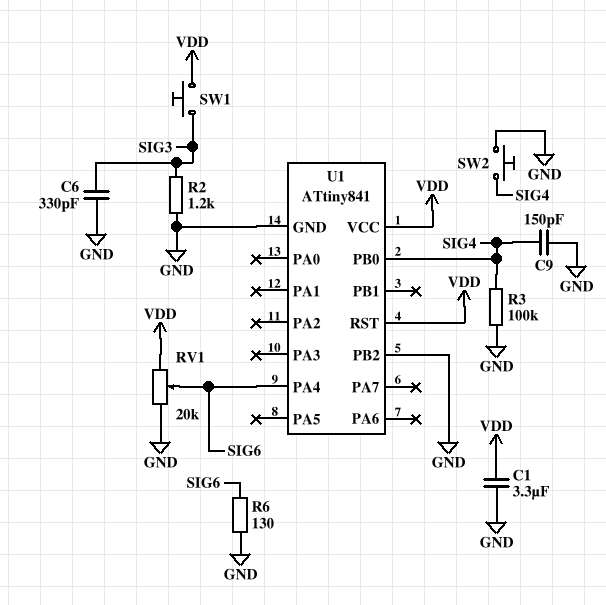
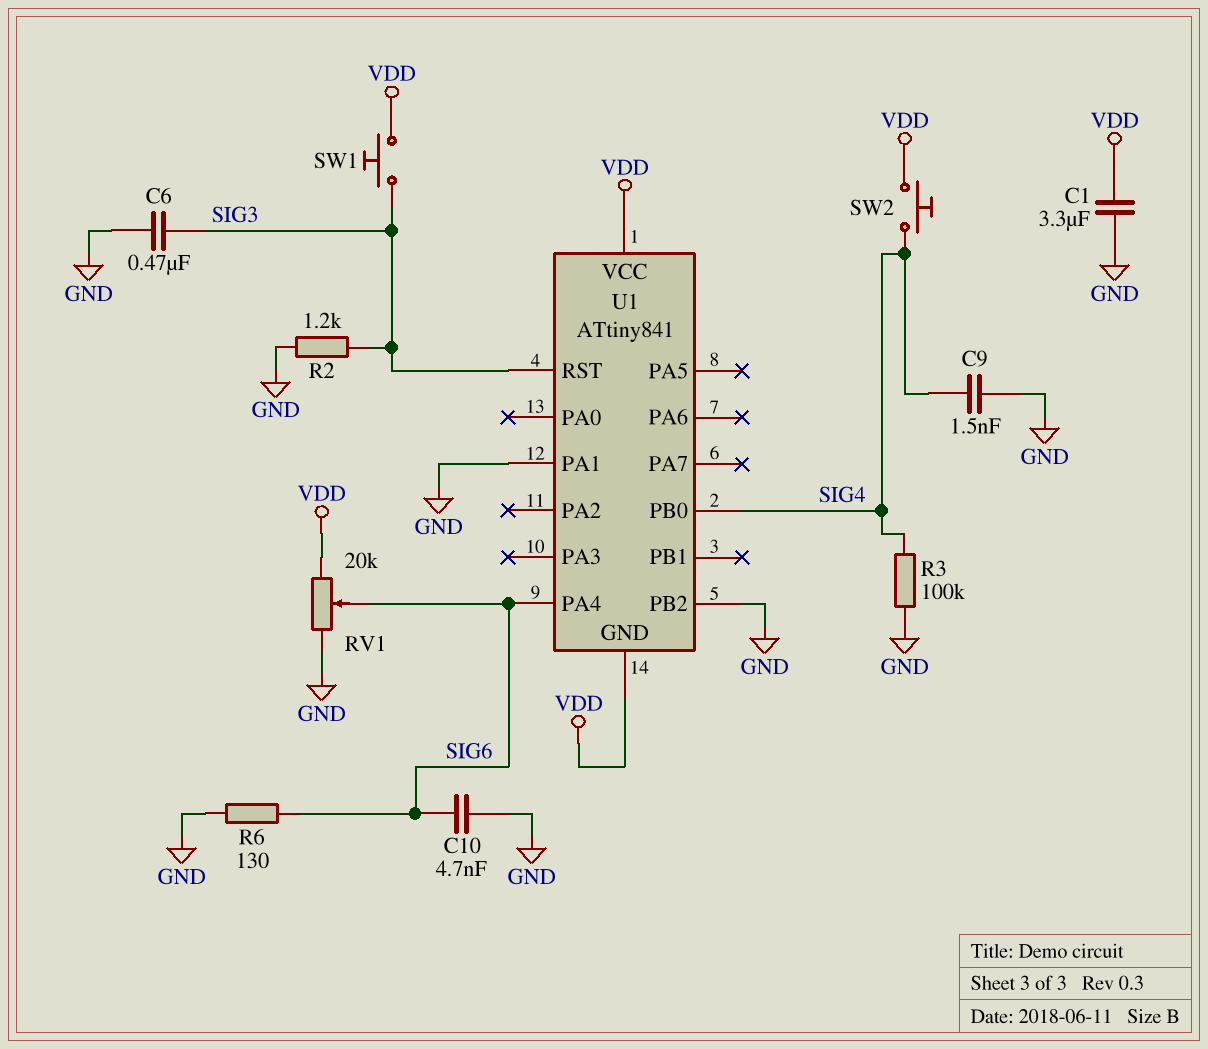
C6: 330pF (GND, SIG3) -> 470nF (GND, SIG3)
C9: 150pF (GND, SIG4) -> 1.5nF (GND, SIG4)
C10: none -> 4.7nF (GND, SIG6)
SW2: button (GND, SIG4) -> button (SIG4, VDD)
U1 pin GND: GND -> VDD
U1 pin PA1: none -> GND
U1 pin RST: VDD -> SIG3

